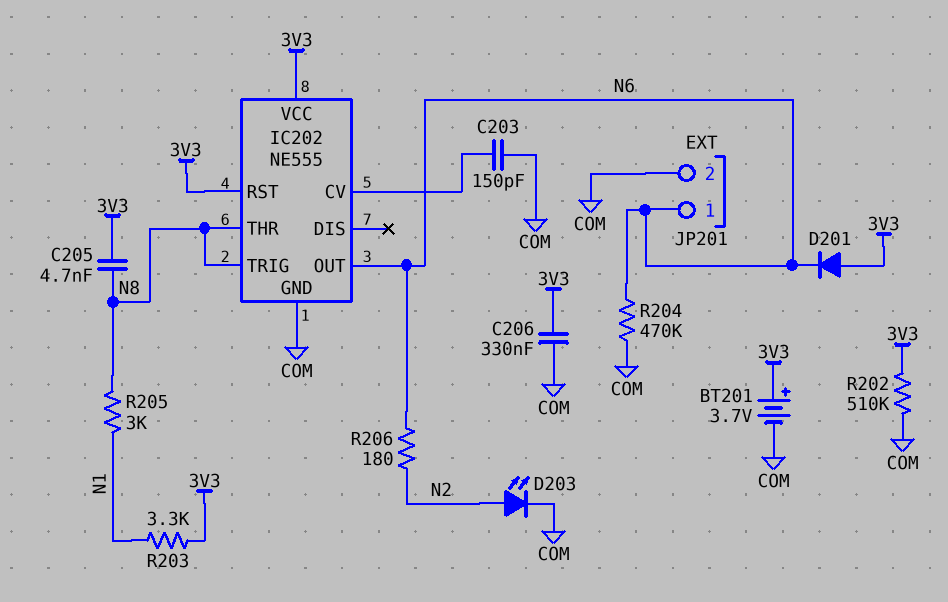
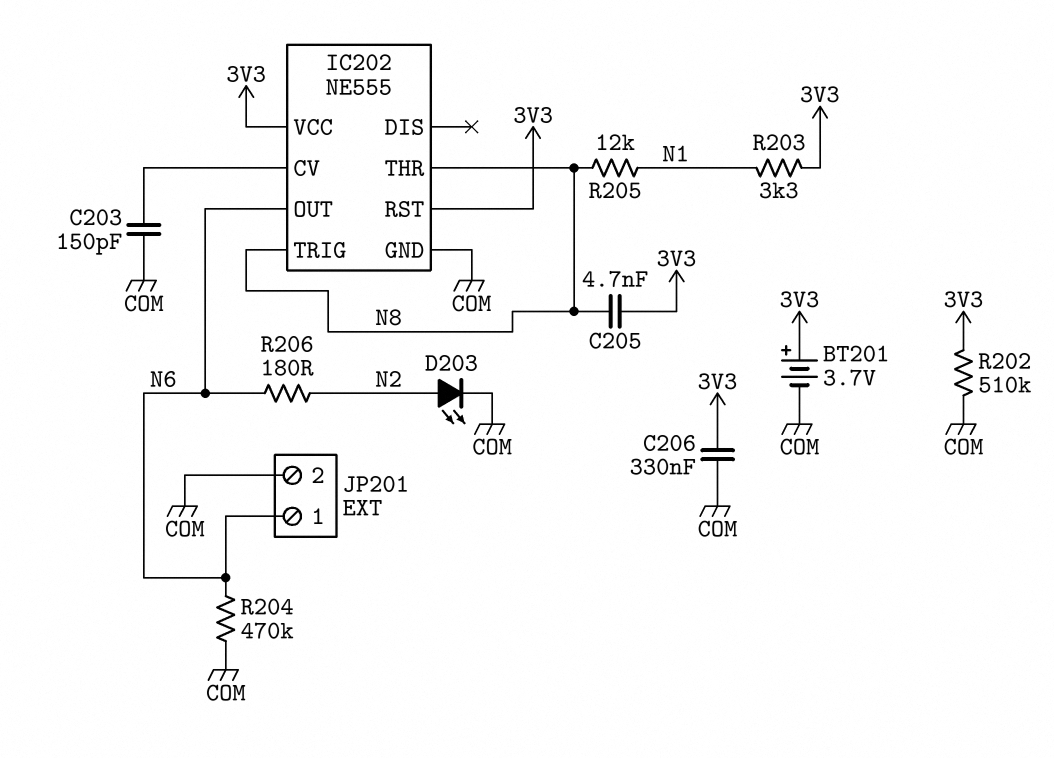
D201: diode (A 3V3, K N6) -> none
R205: 3k (N1, N8) -> 12k (N1, N8)

